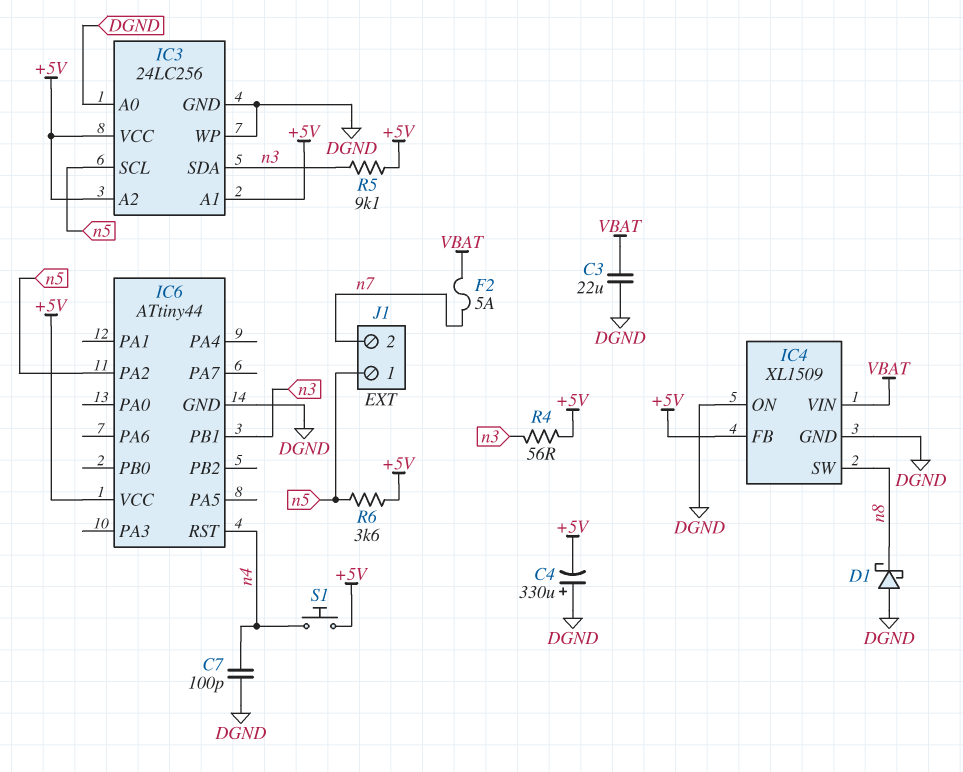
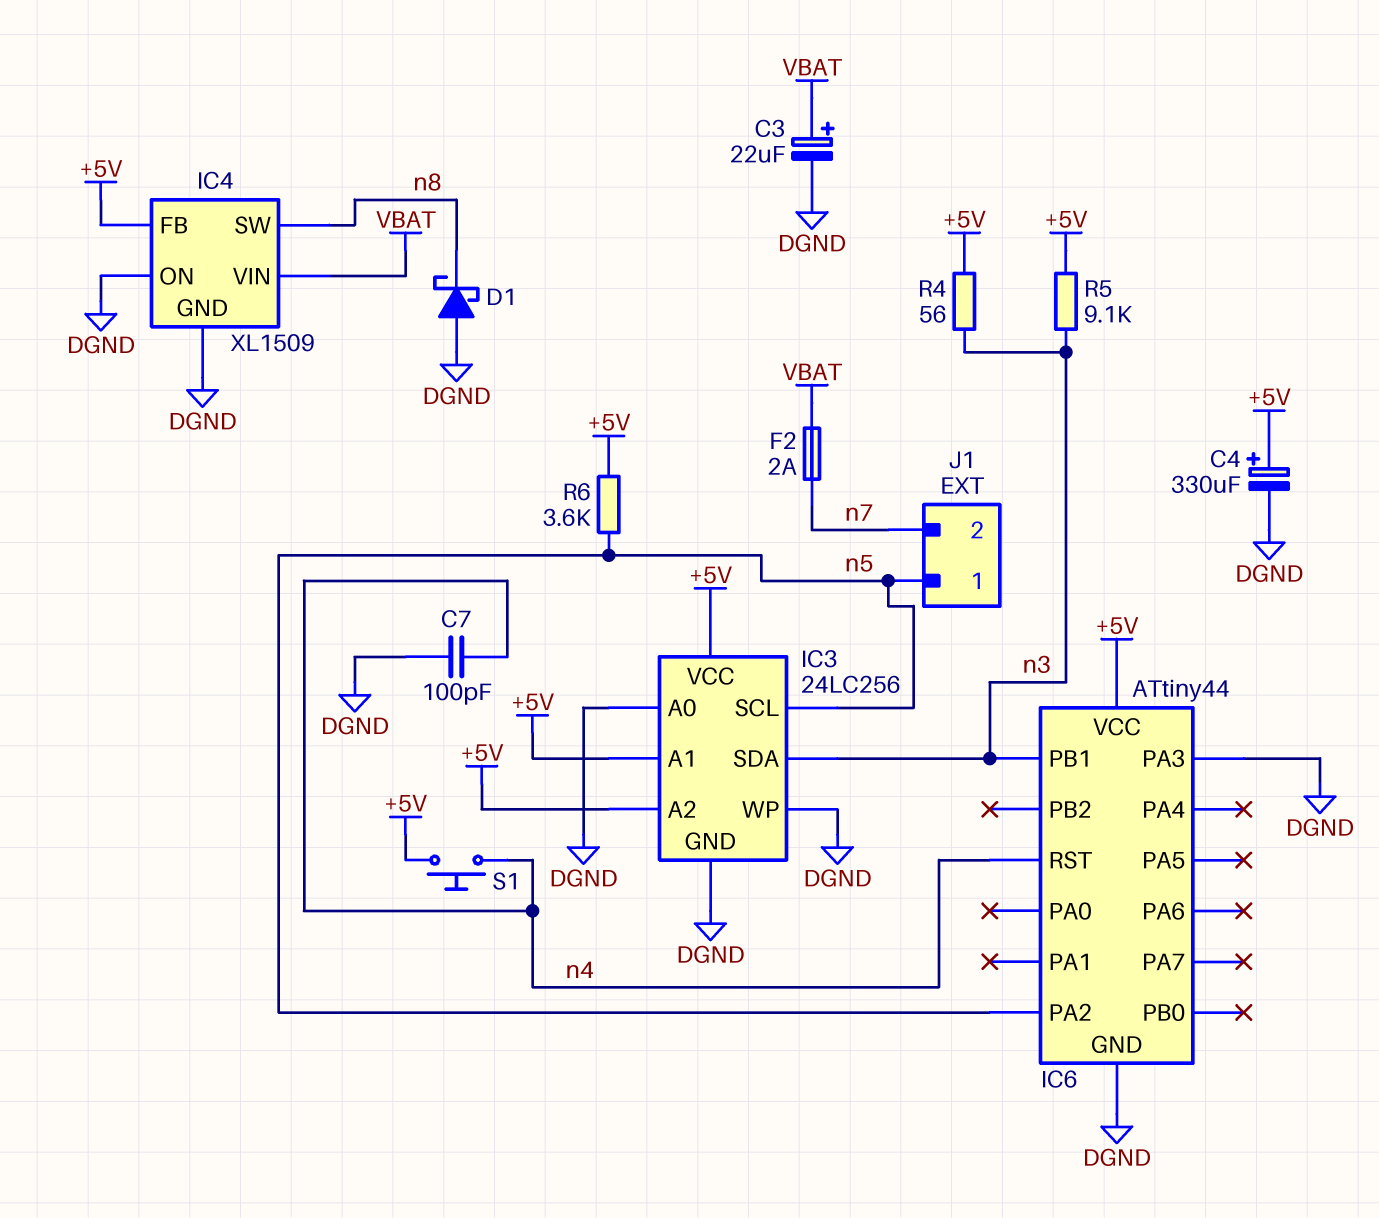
C3: 22uF (DGND, VBAT) -> 22uF (plus VBAT, minus DGND)
C4: 330uF (plus DGND, minus +5V) -> 330uF (plus +5V, minus DGND)
F2: 5A (VBAT, n7) -> 2A (VBAT, n7)
IC6 pin PA3: none -> DGND

